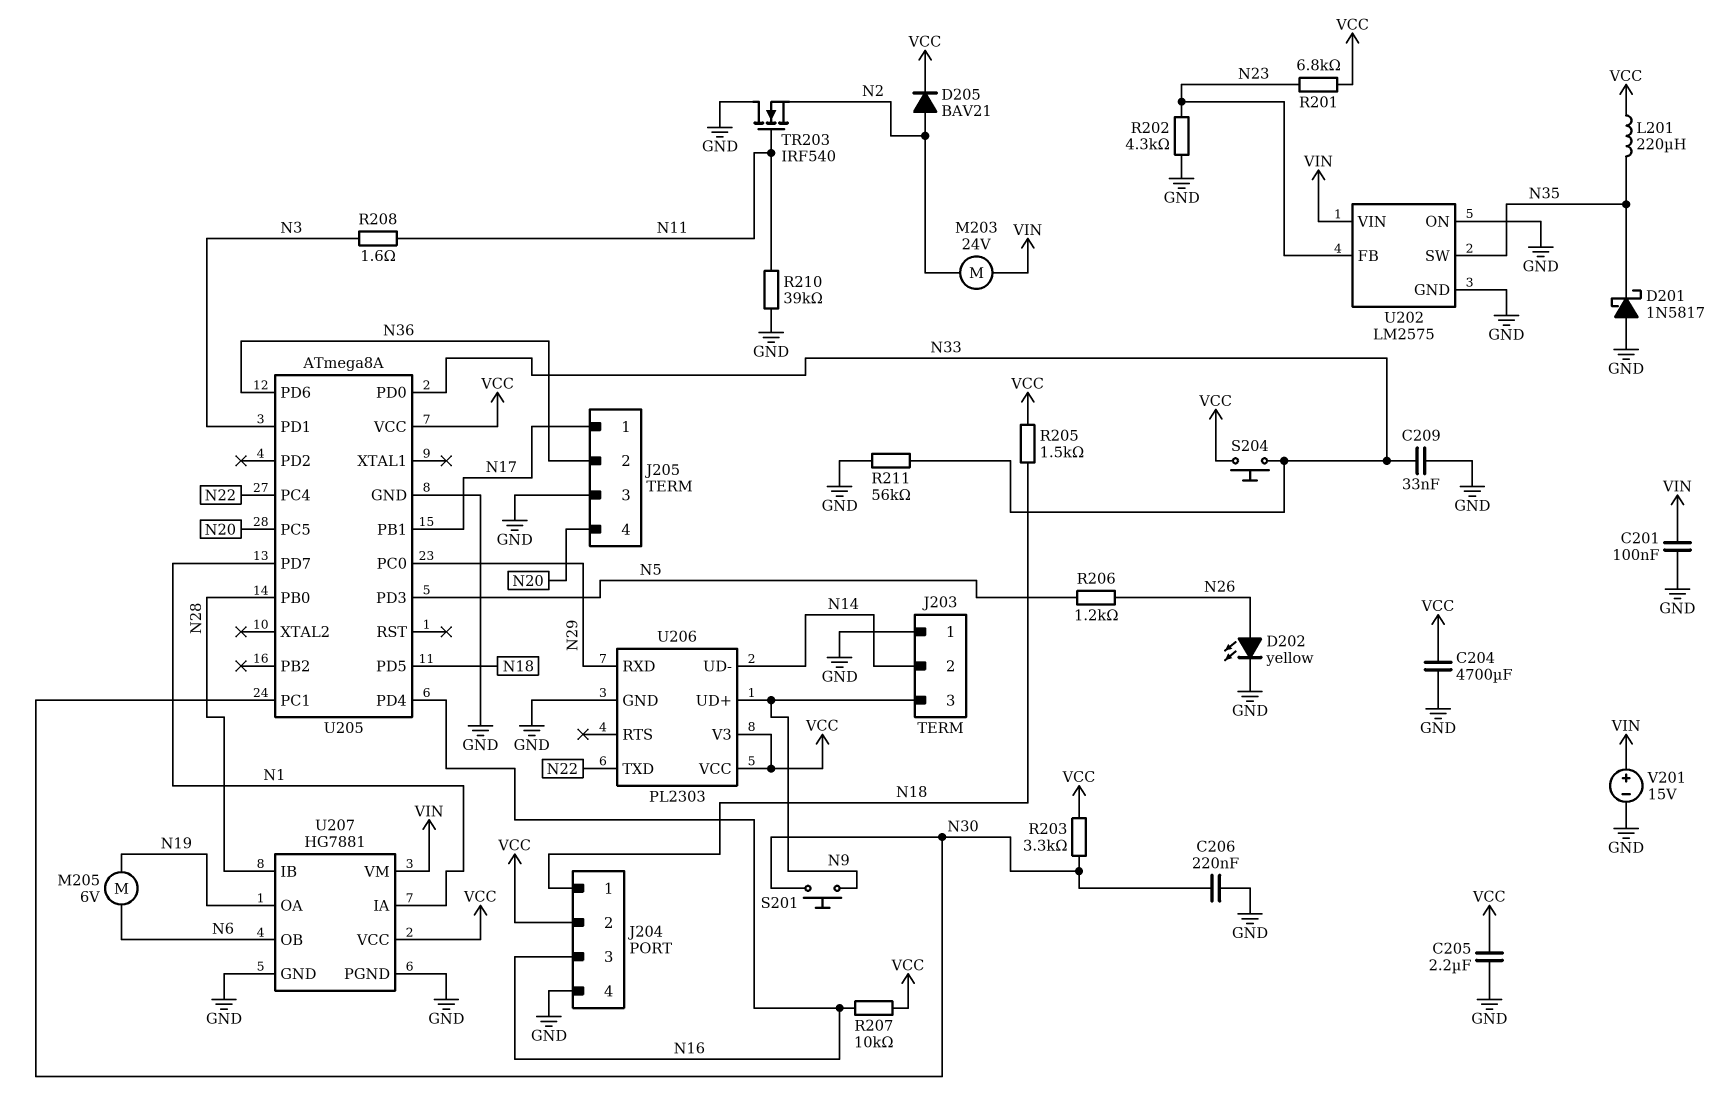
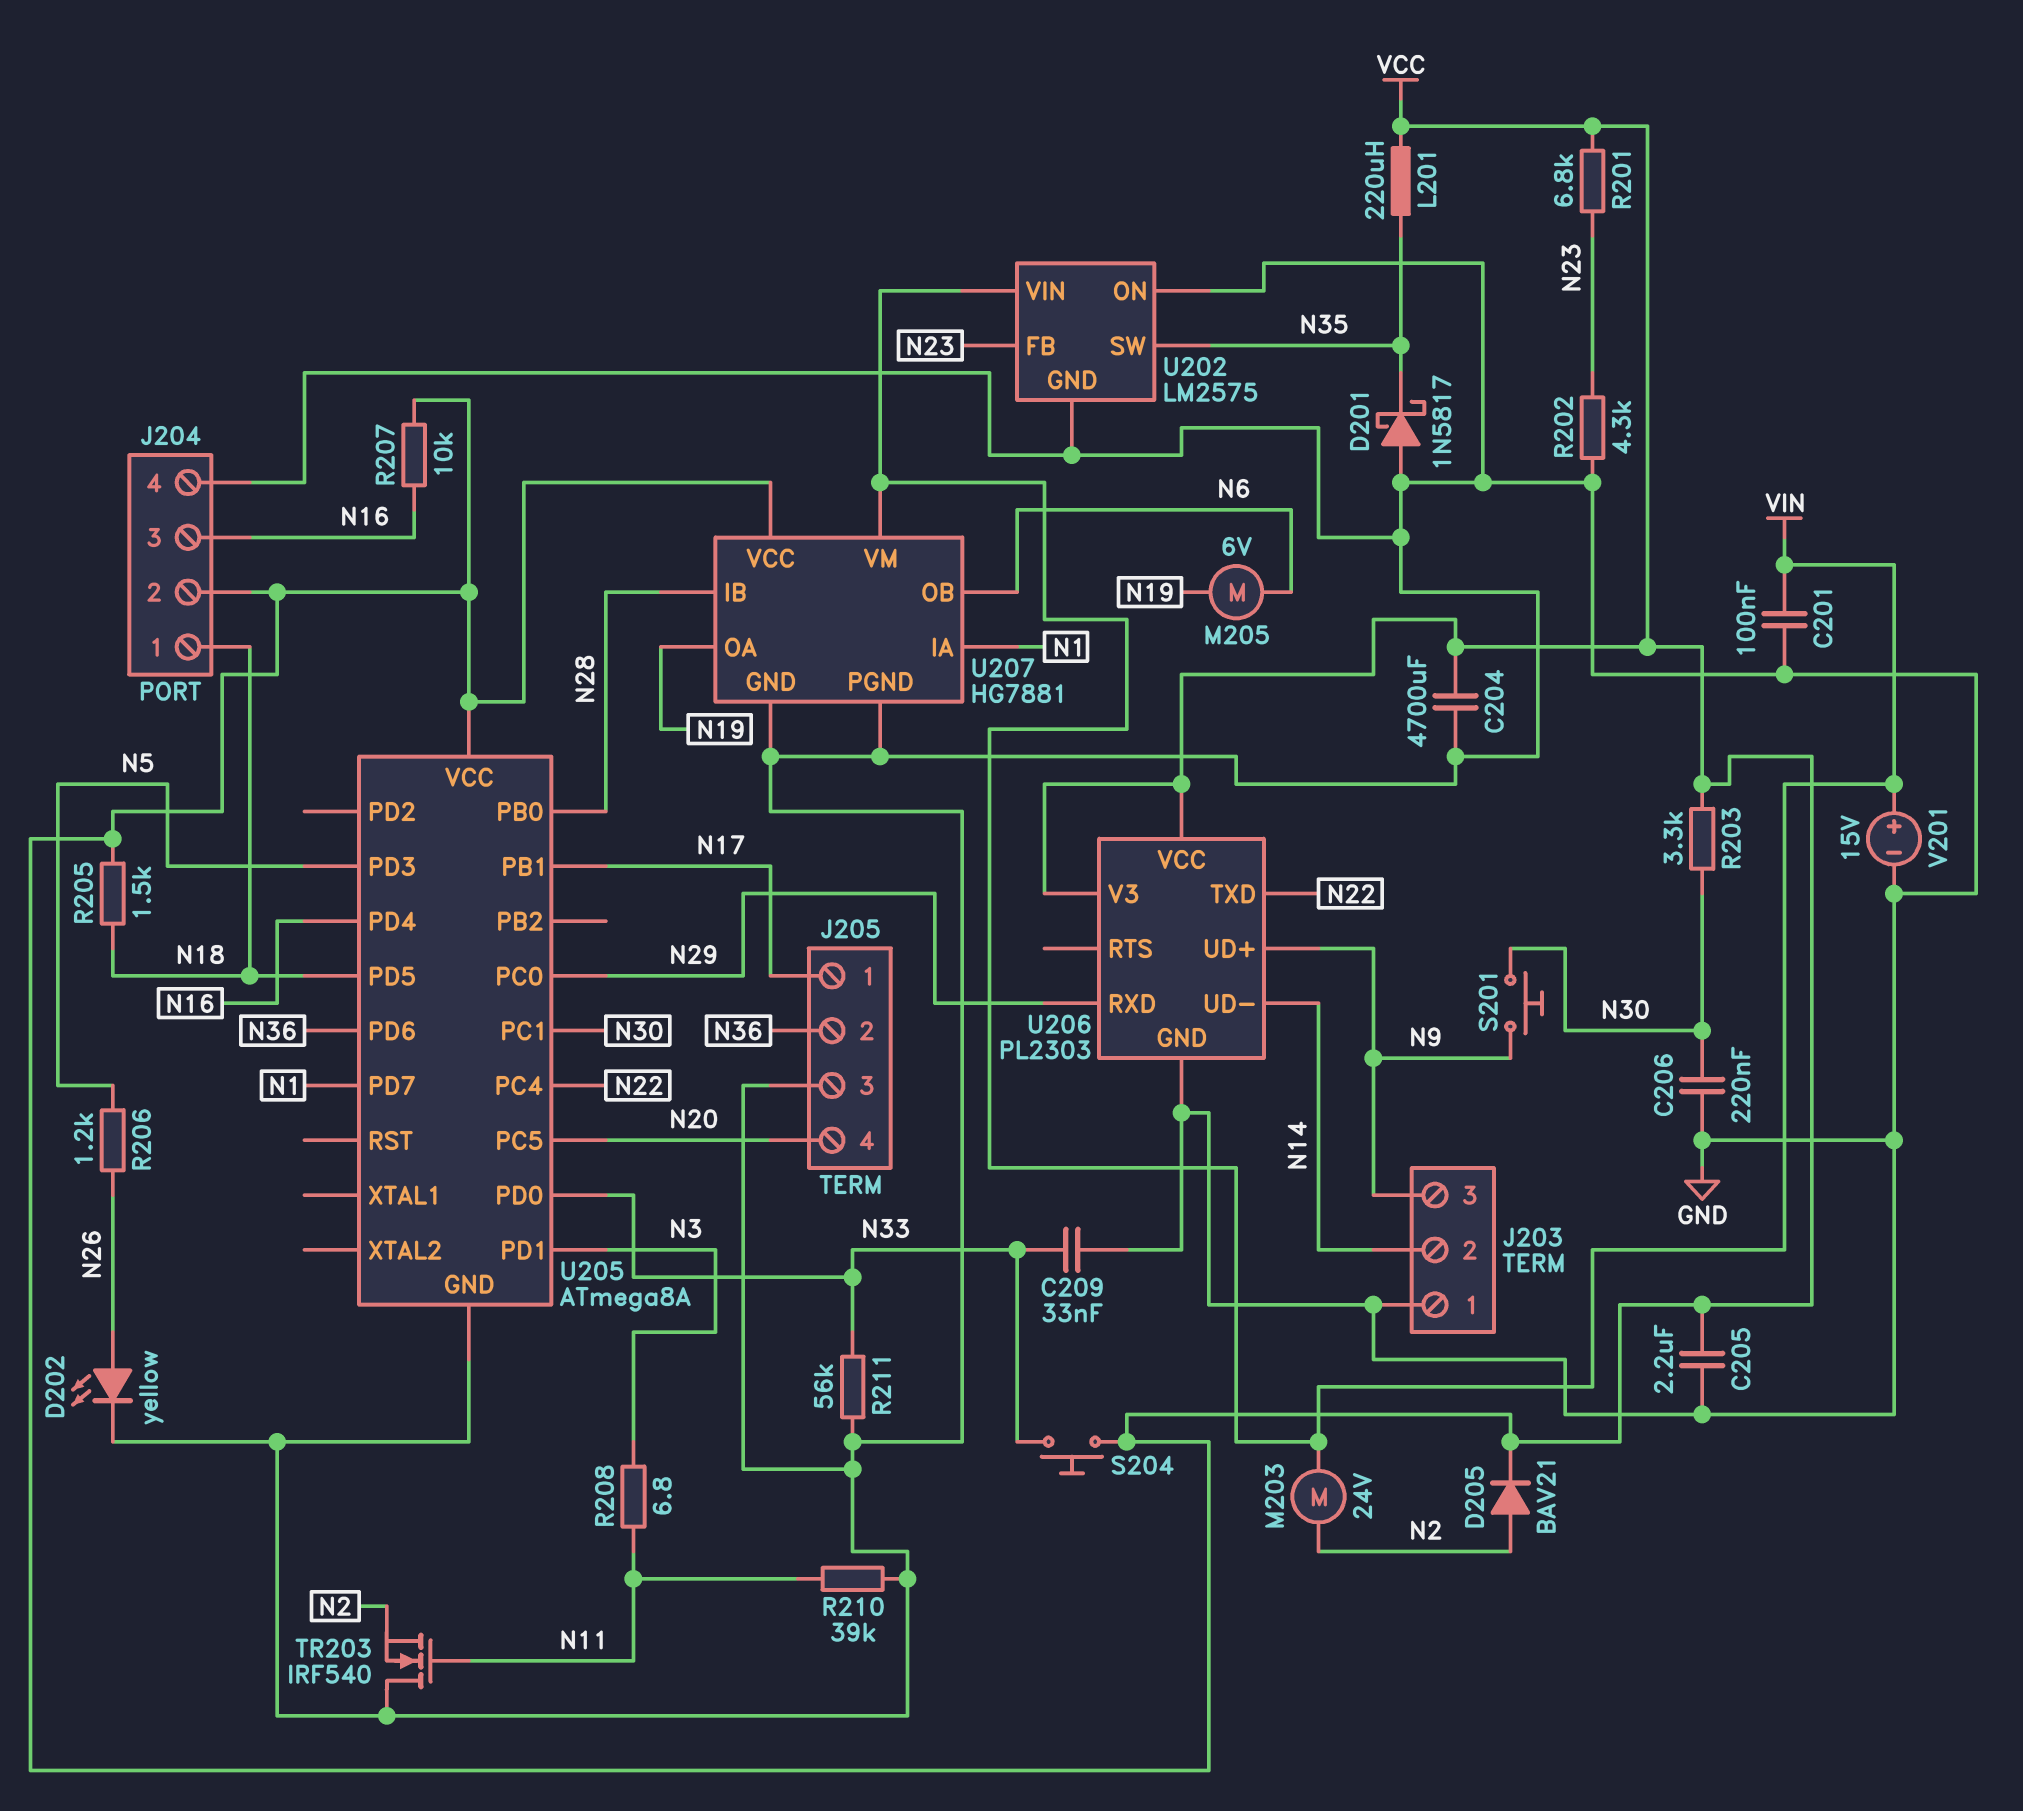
R208: 1.6 (N3, N11) -> 6.8 (N3, N11)

